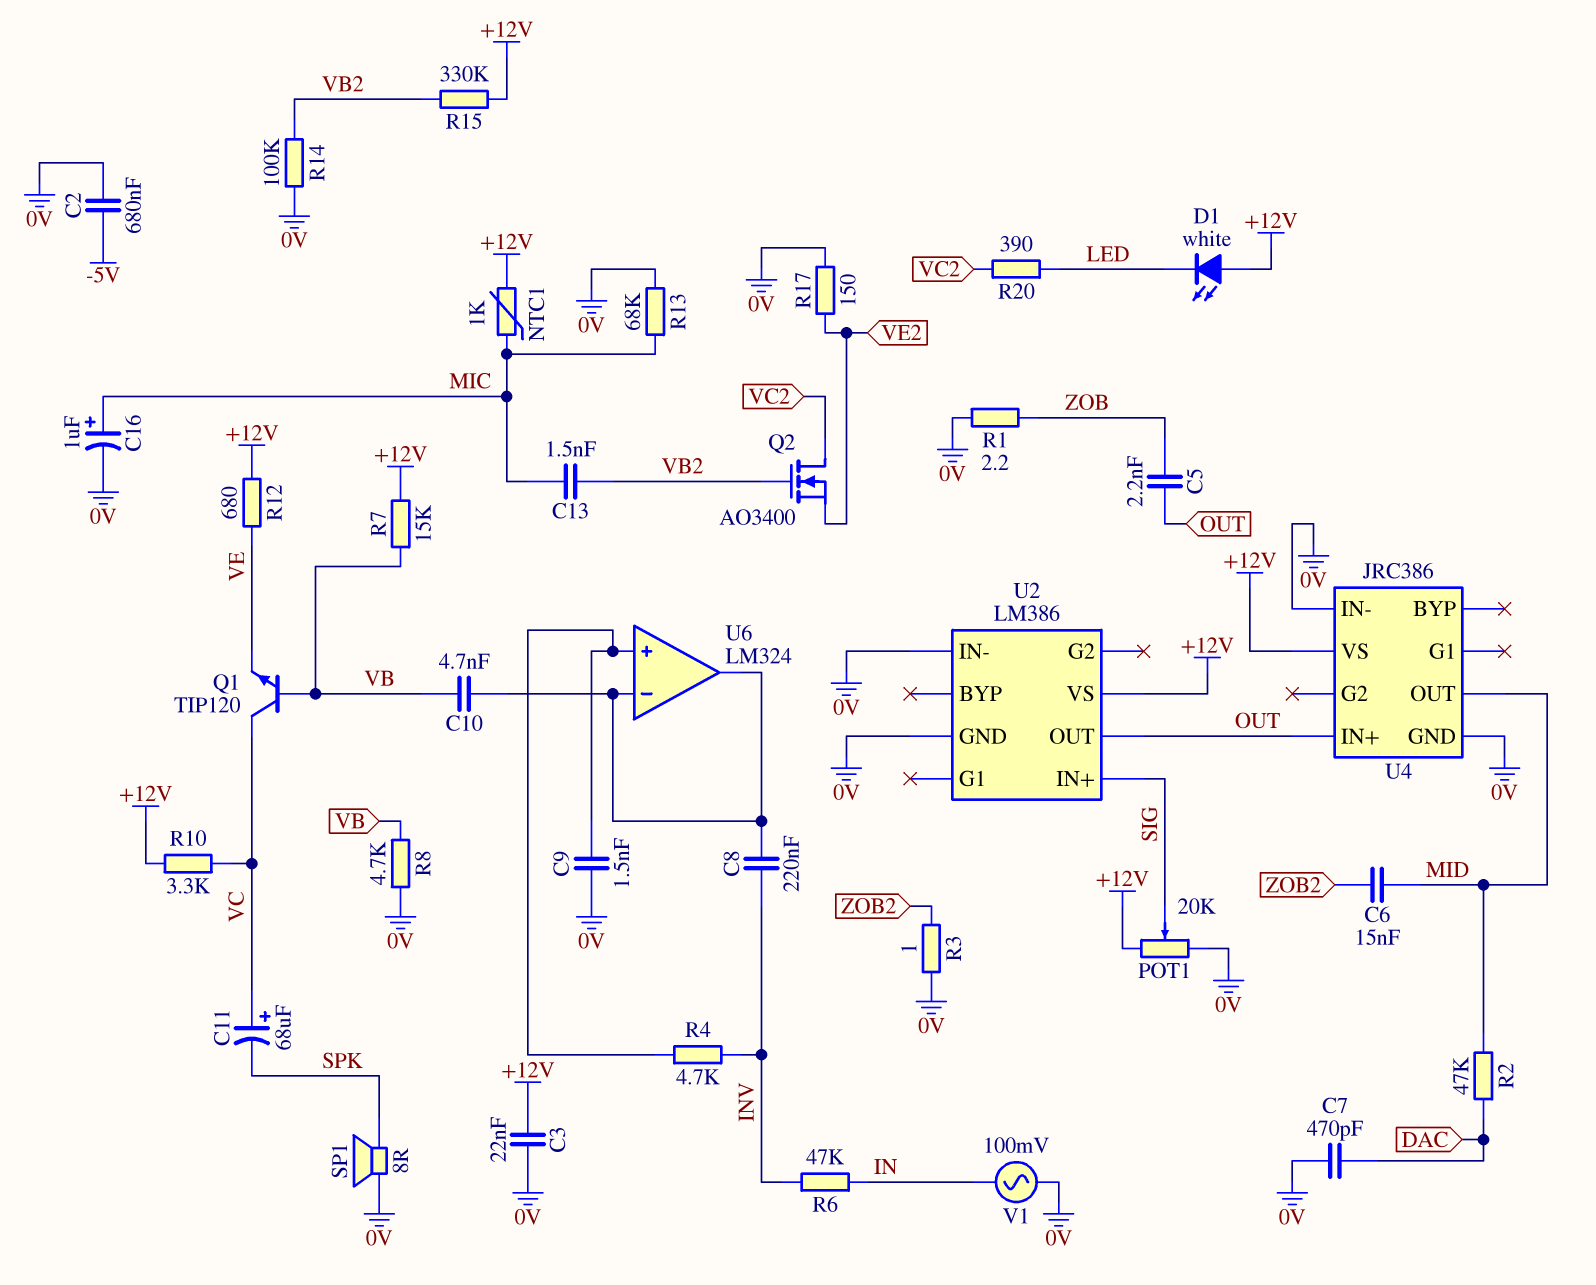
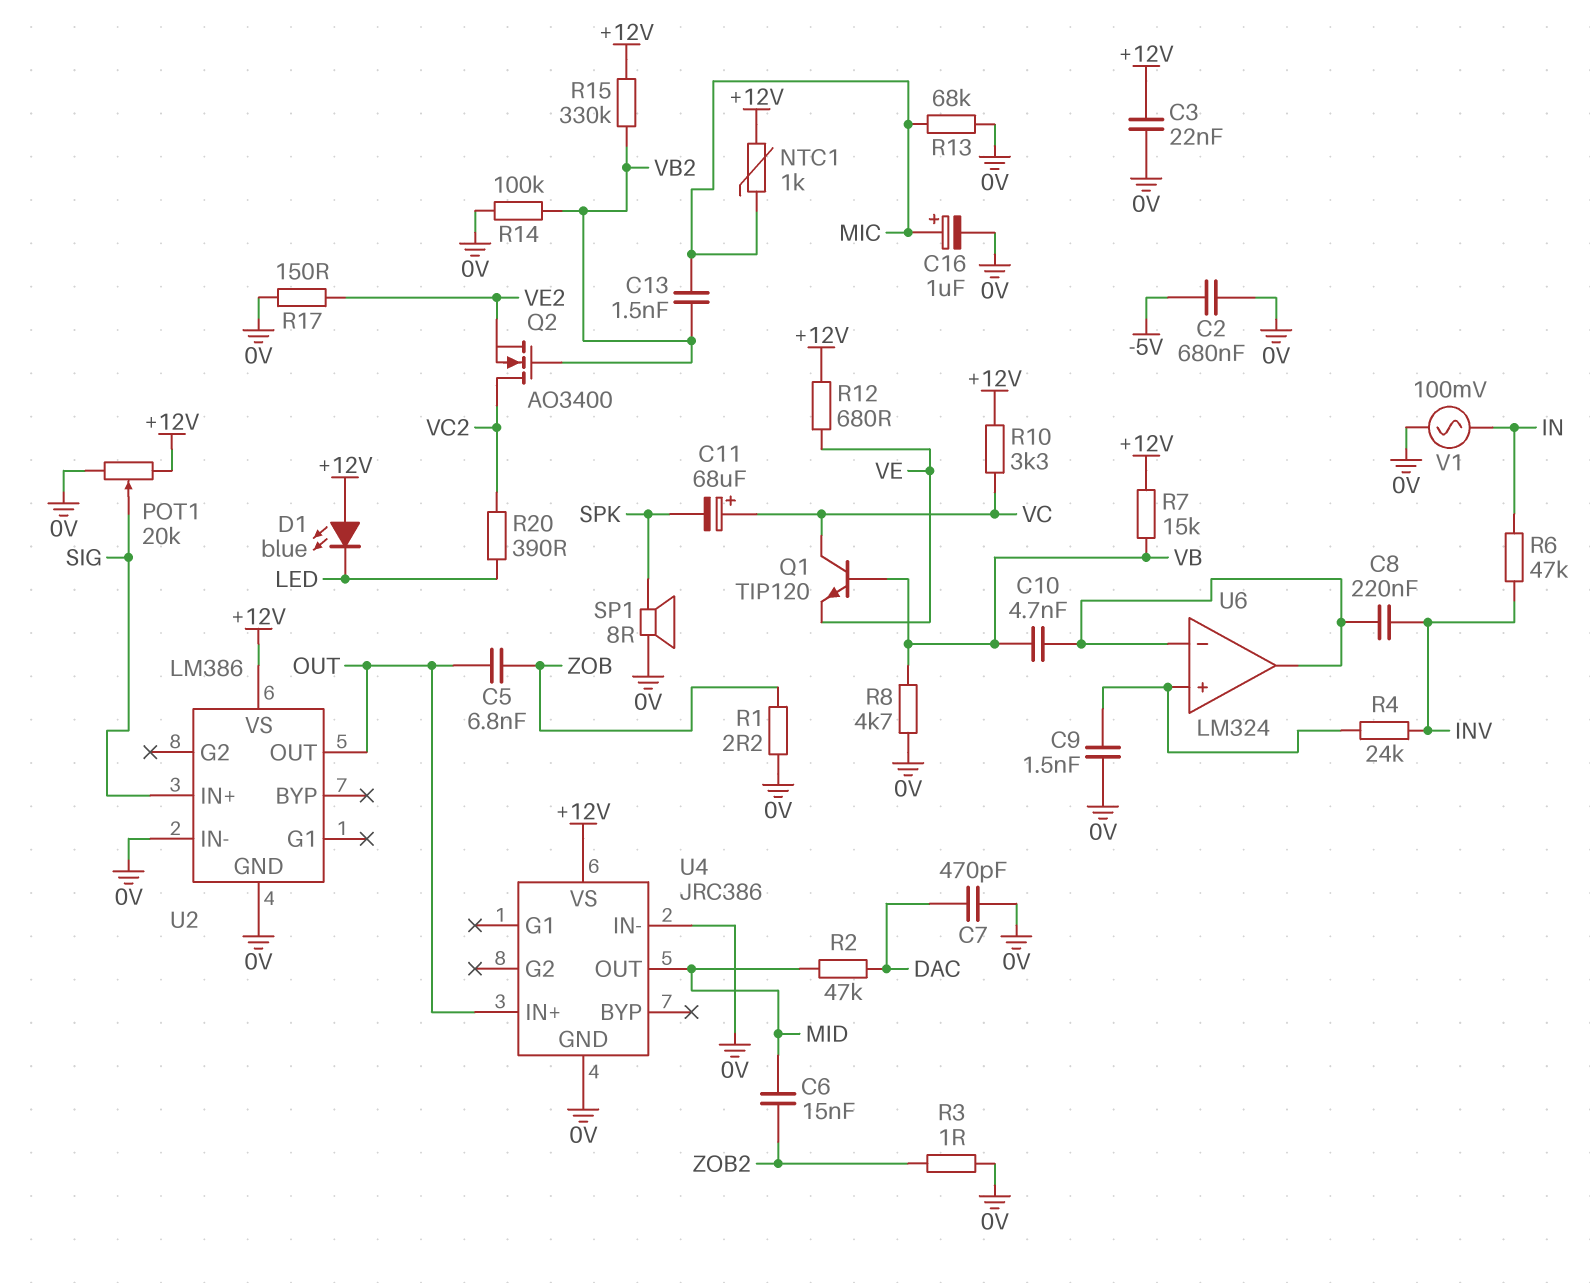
C5: 2.2nF (OUT, ZOB) -> 6.8nF (OUT, ZOB)
D1: LED white (A +12V, K LED) -> LED blue (A +12V, K LED)
R4: 4.7k (INV, U6/in+) -> 24k (INV, U6/in+)

